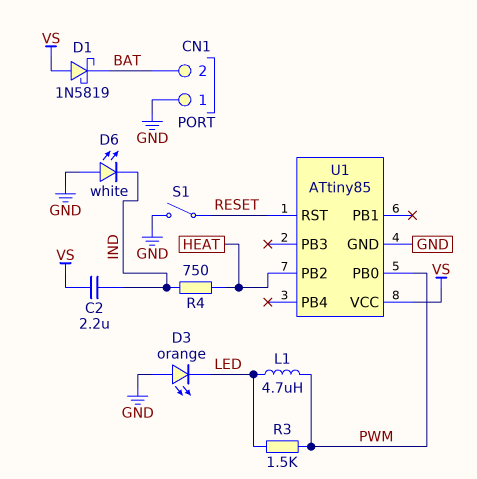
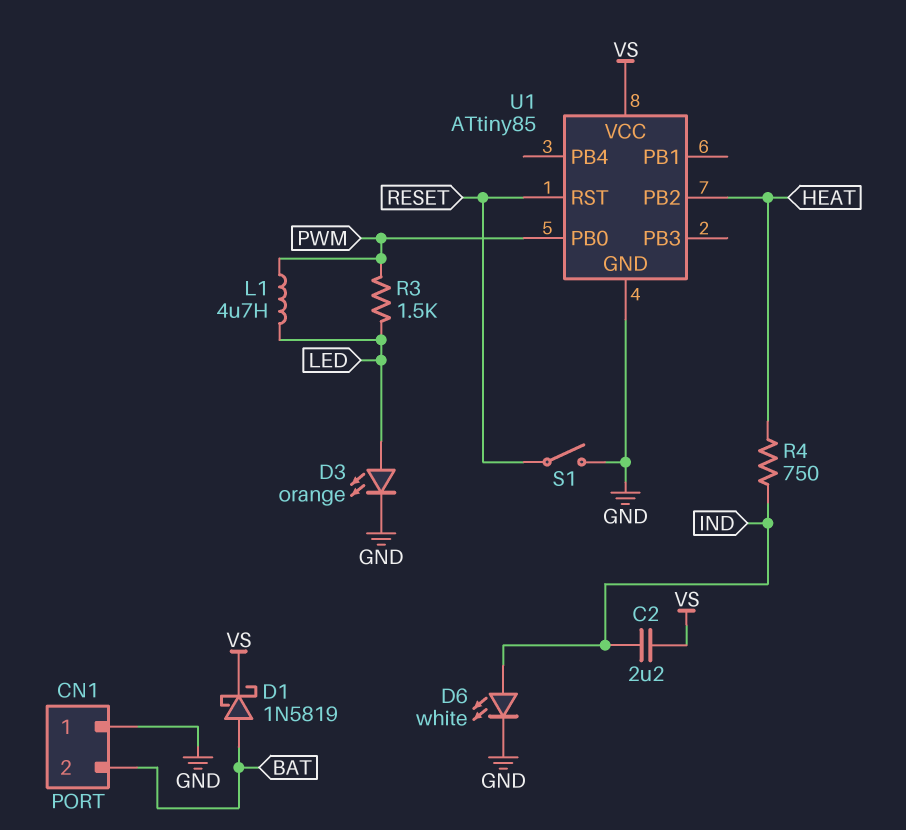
D1: schottky 1N5819 (A VS, K BAT) -> schottky 1N5819 (A BAT, K VS)
D3: LED orange (A GND, K LED) -> LED orange (A LED, K GND)
D6: LED white (A GND, K IND) -> LED white (A IND, K GND)

